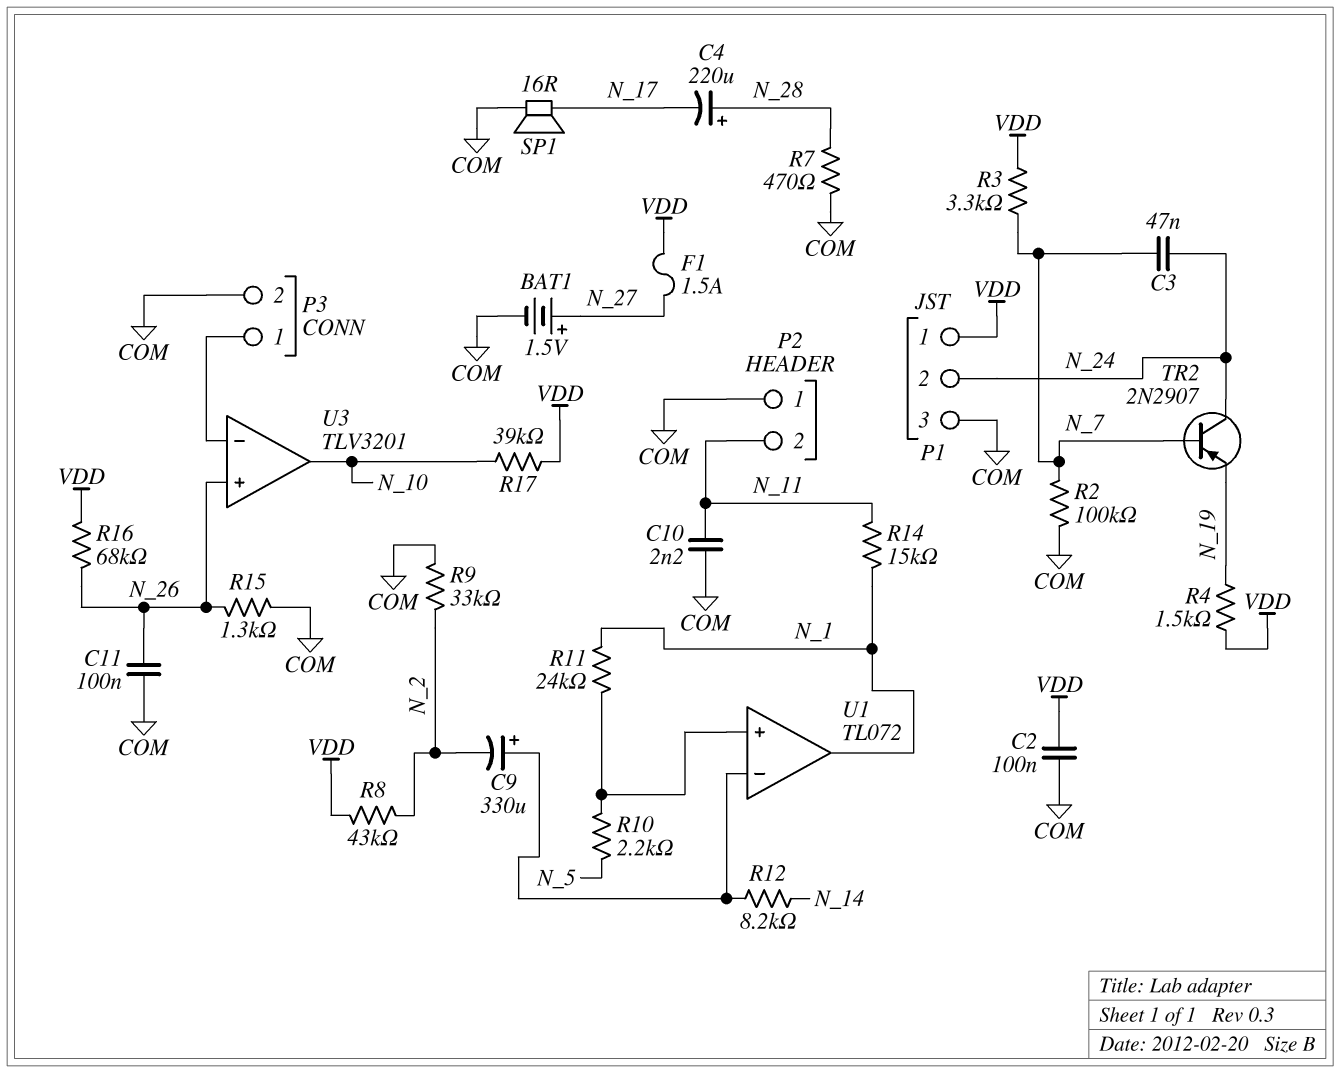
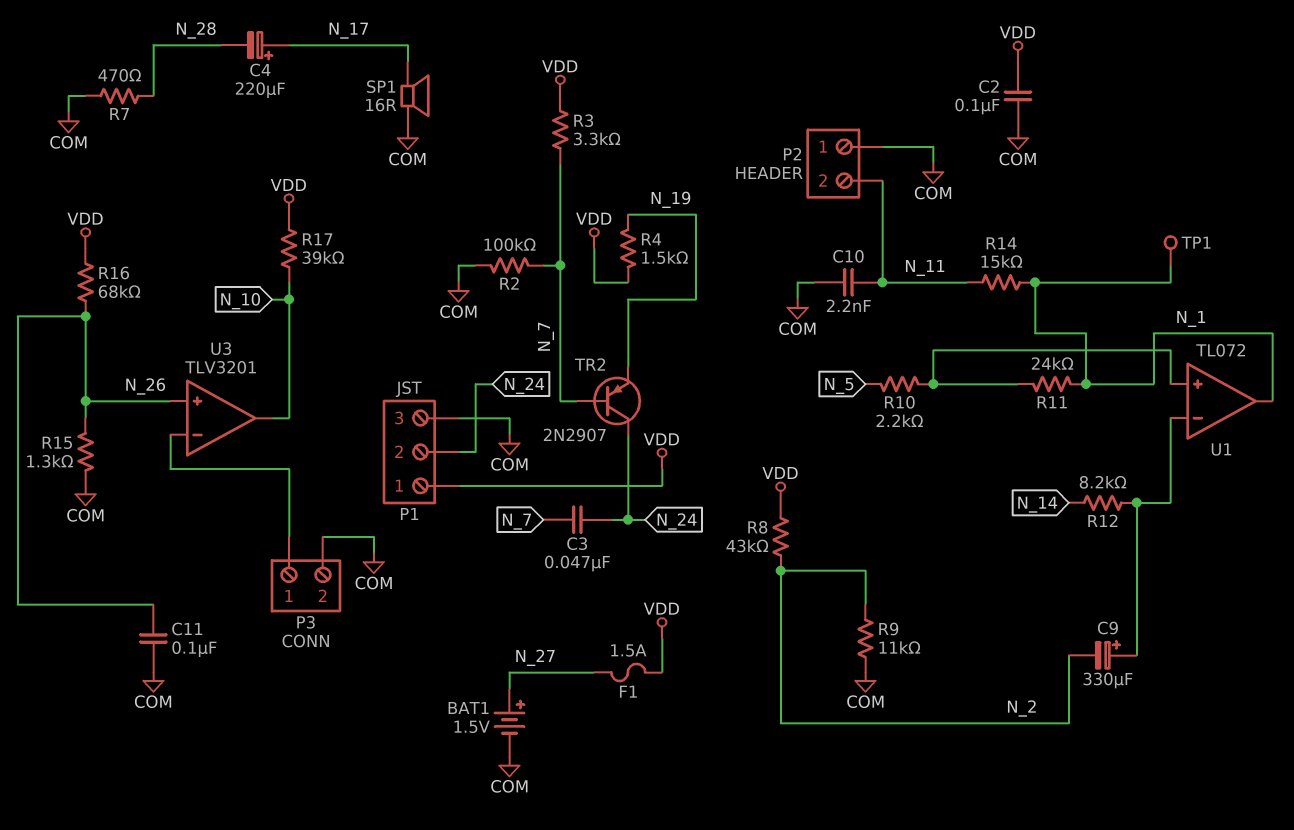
C4: 220uF (plus N_28, minus N_17) -> 220uF (plus N_17, minus N_28)
R9: 33k (COM, N_2) -> 11k (COM, N_2)
TP1: none -> test point (N_1)

